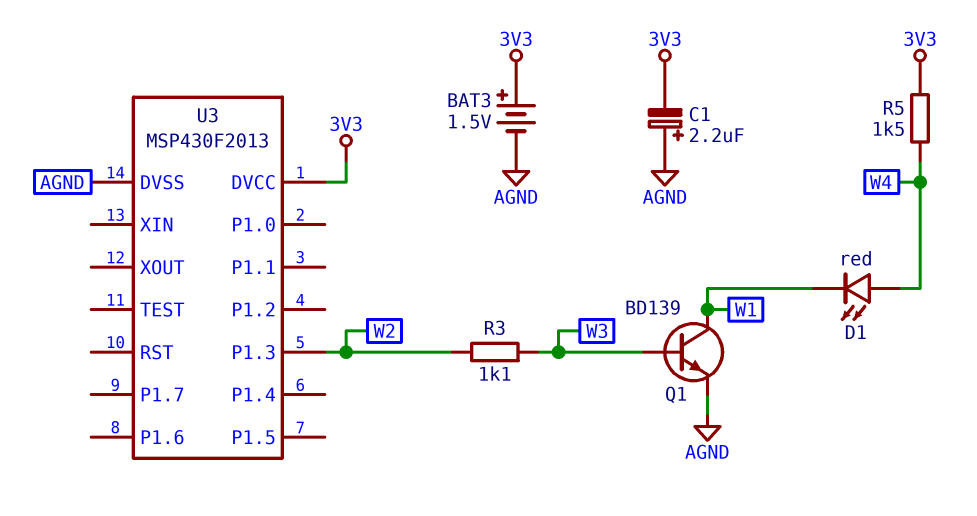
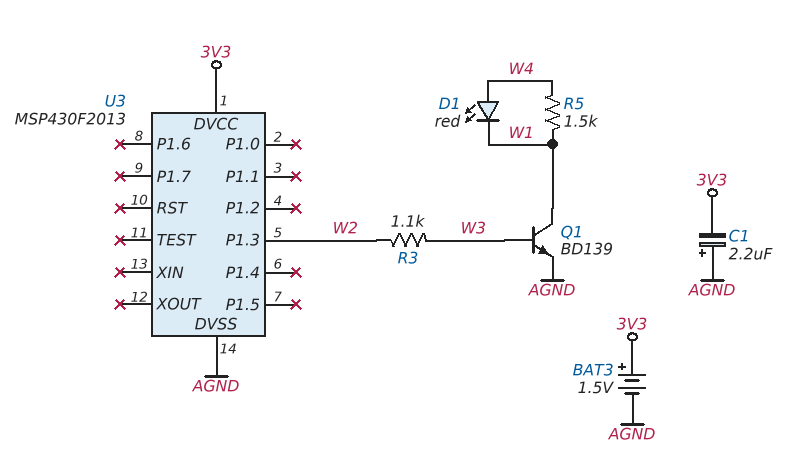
R5: 1.5k (3V3, W4) -> 1.5k (W1, W4)

